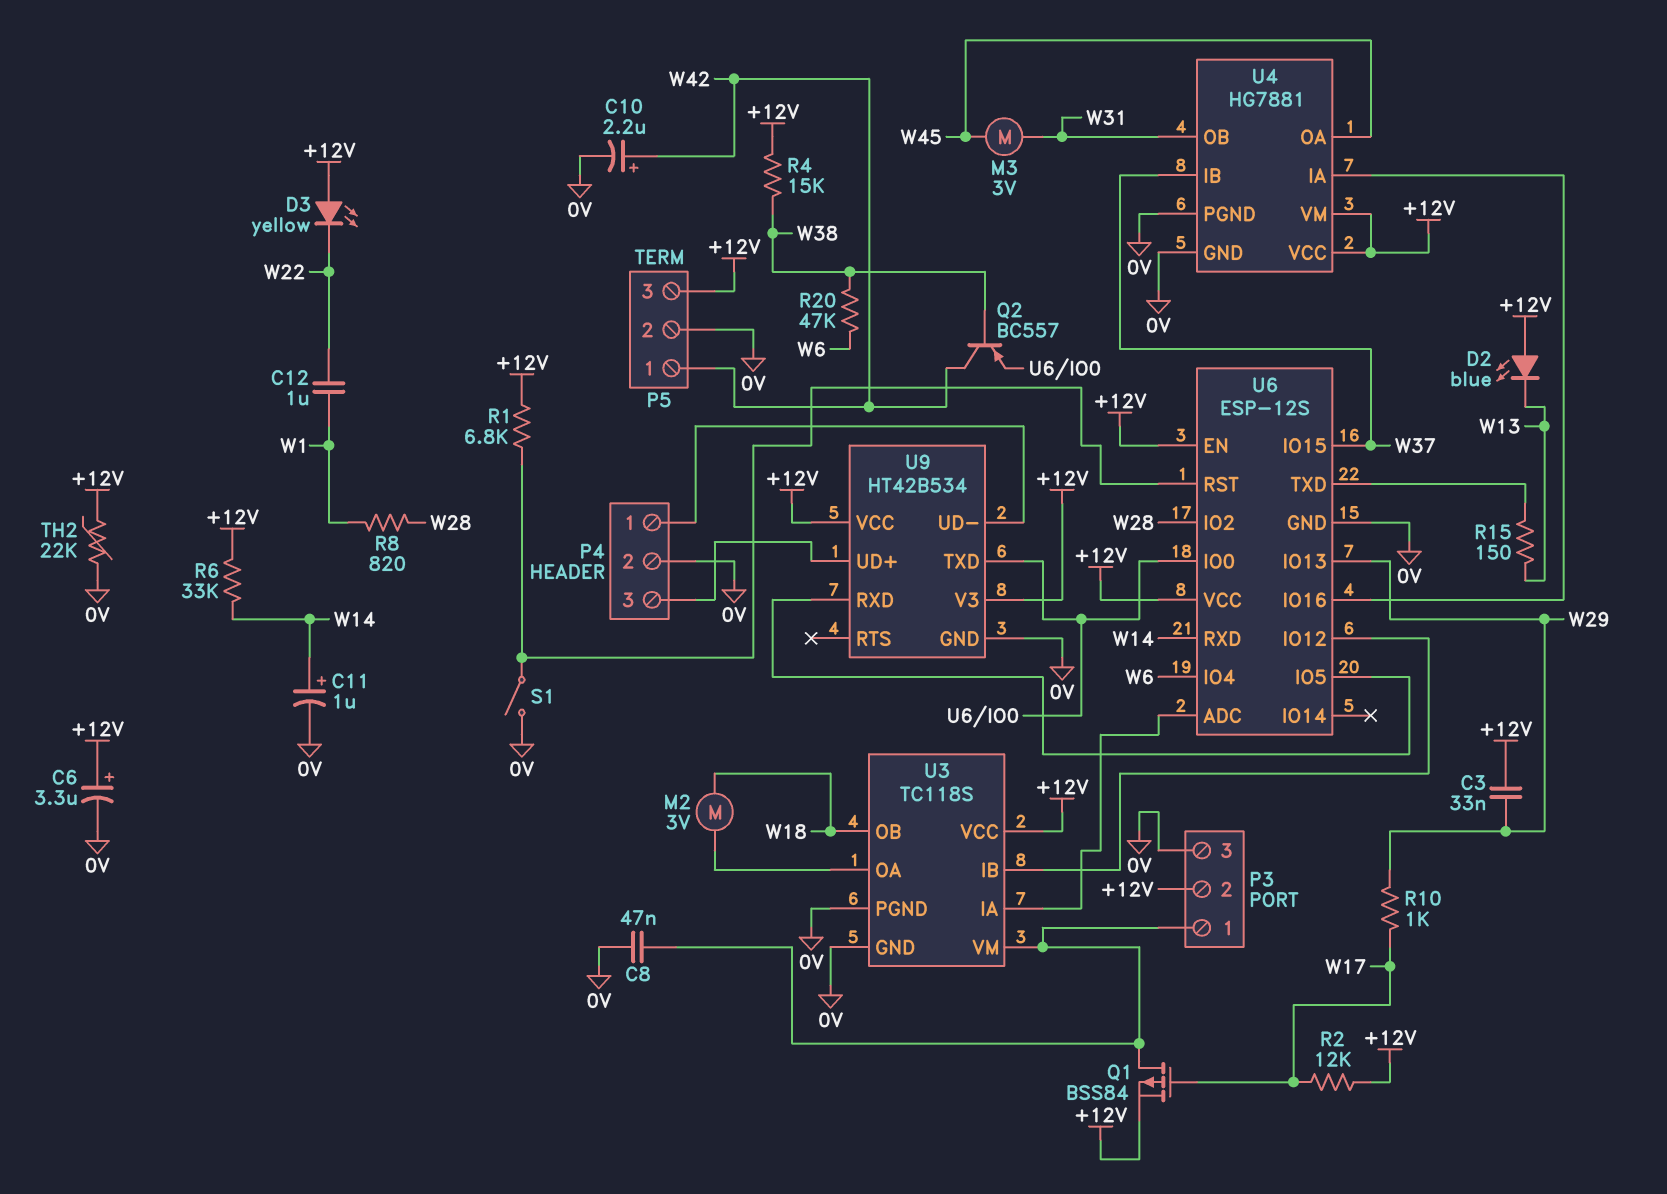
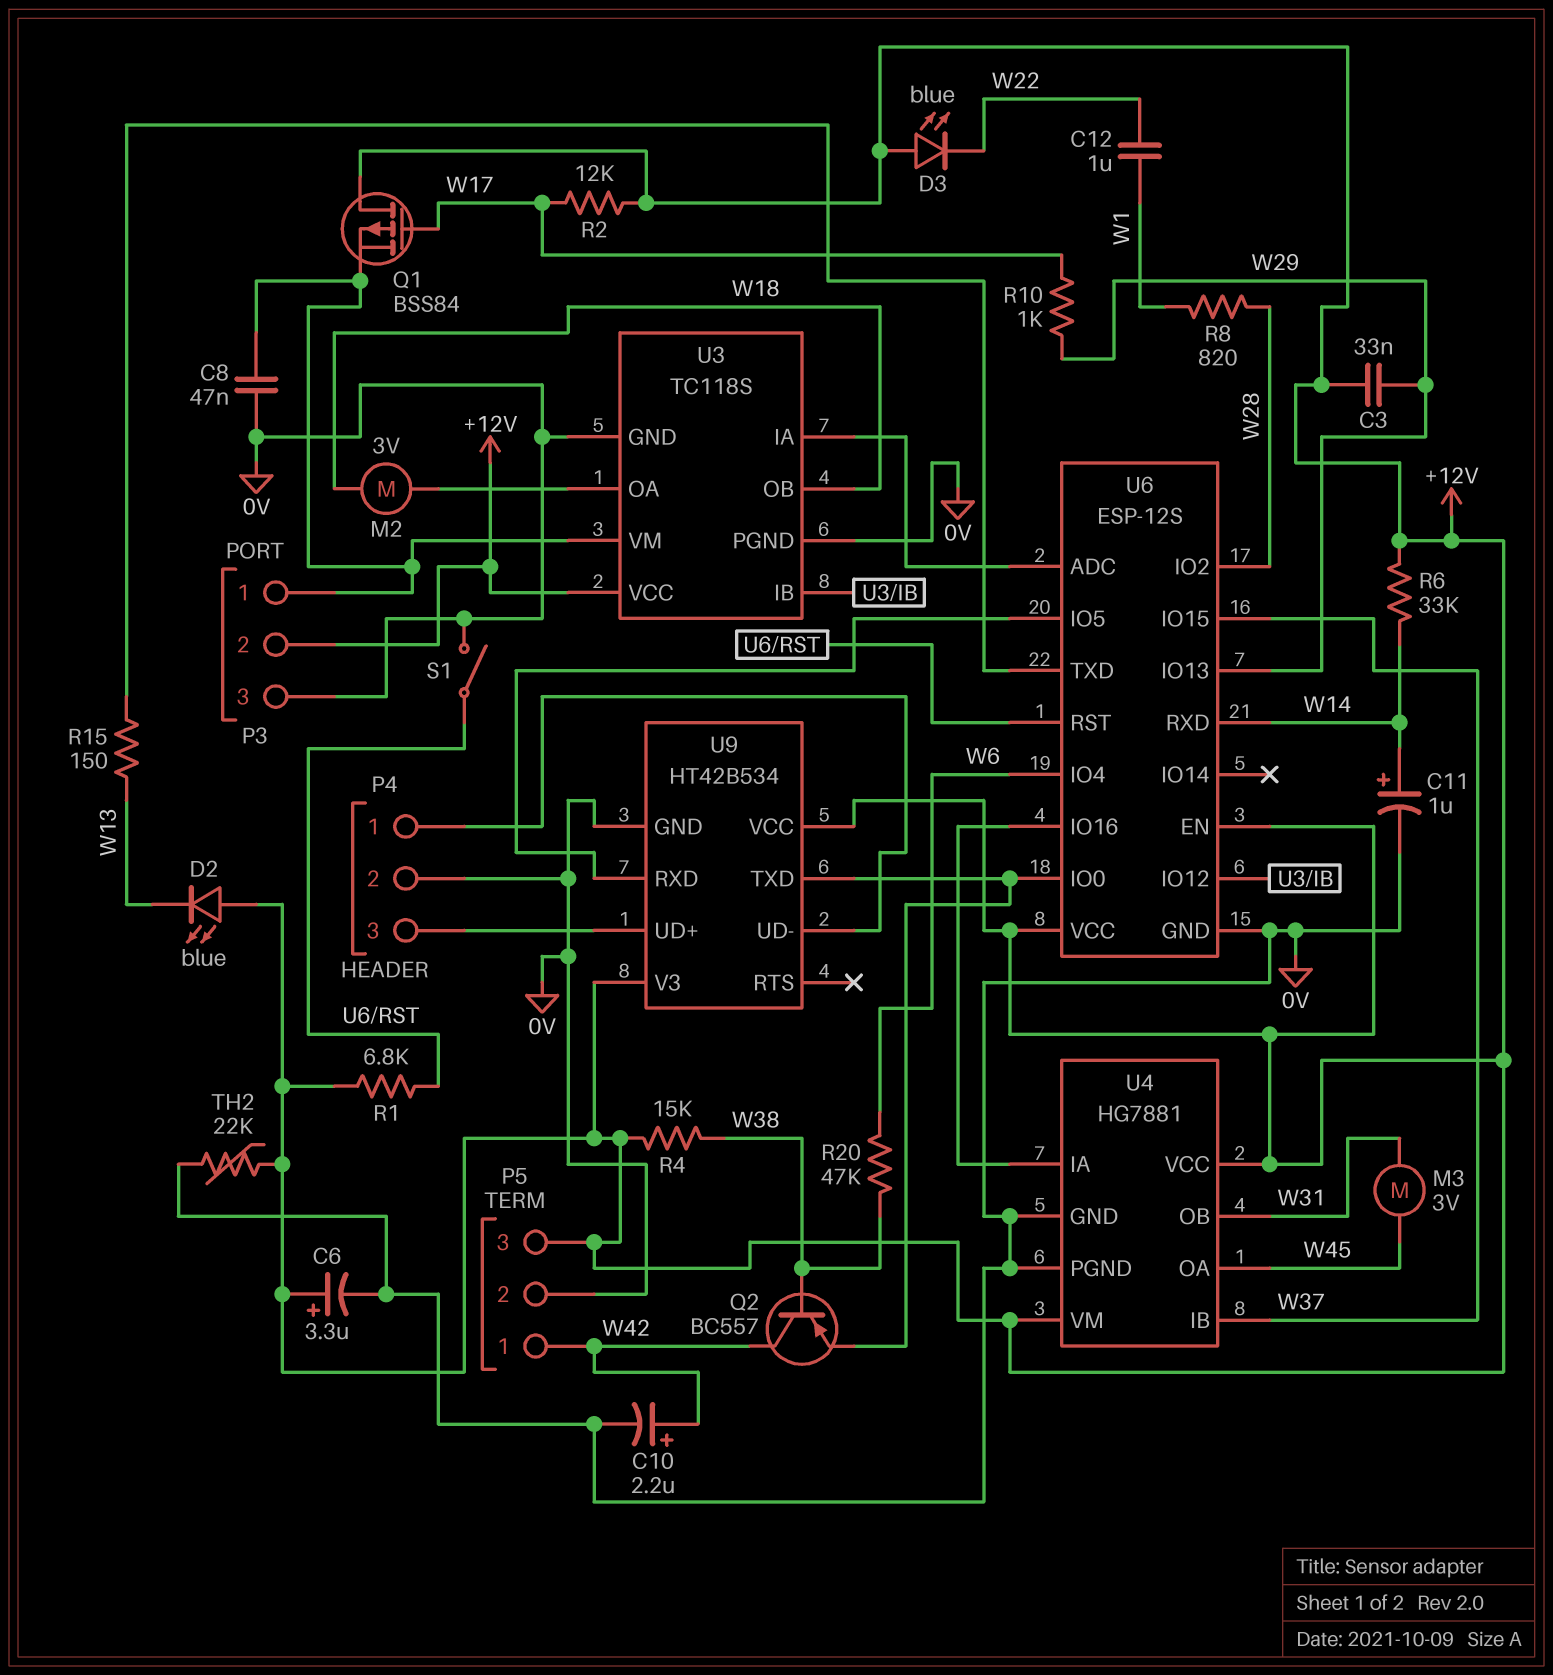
D3: LED yellow (A +12V, K W22) -> LED blue (A +12V, K W22)
Q1: PMOS BSS84 (G W17, D P3/1, S +12V) -> PMOS BSS84 (G W17, D +12V, S P3/1)

